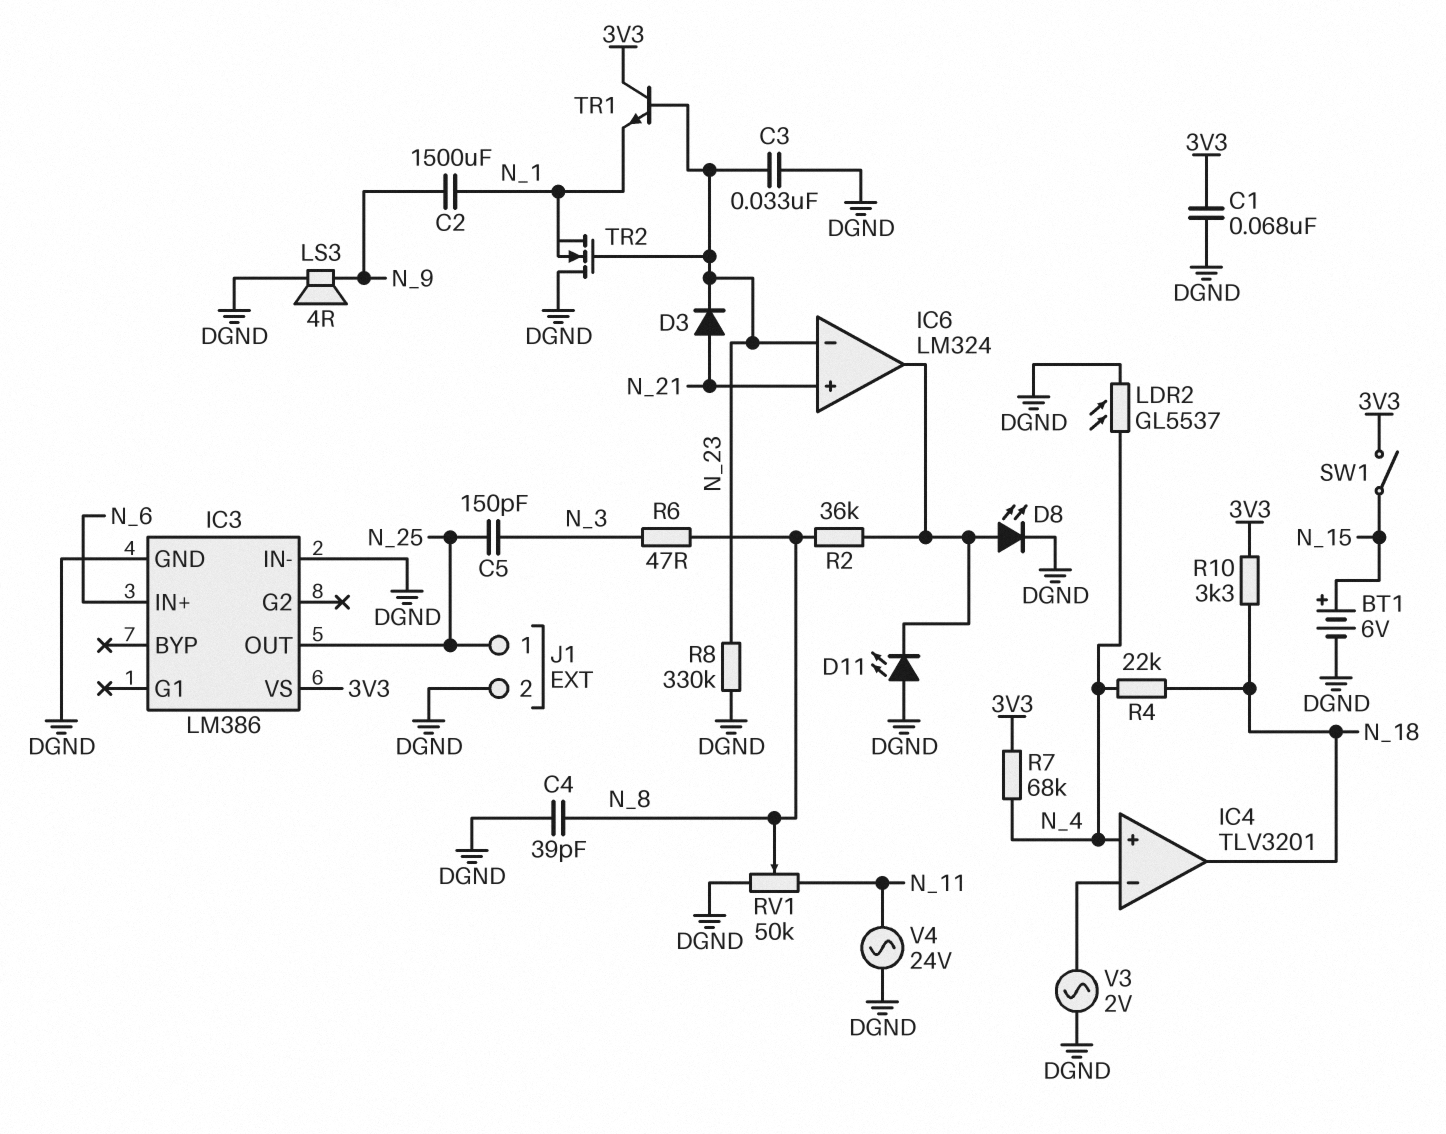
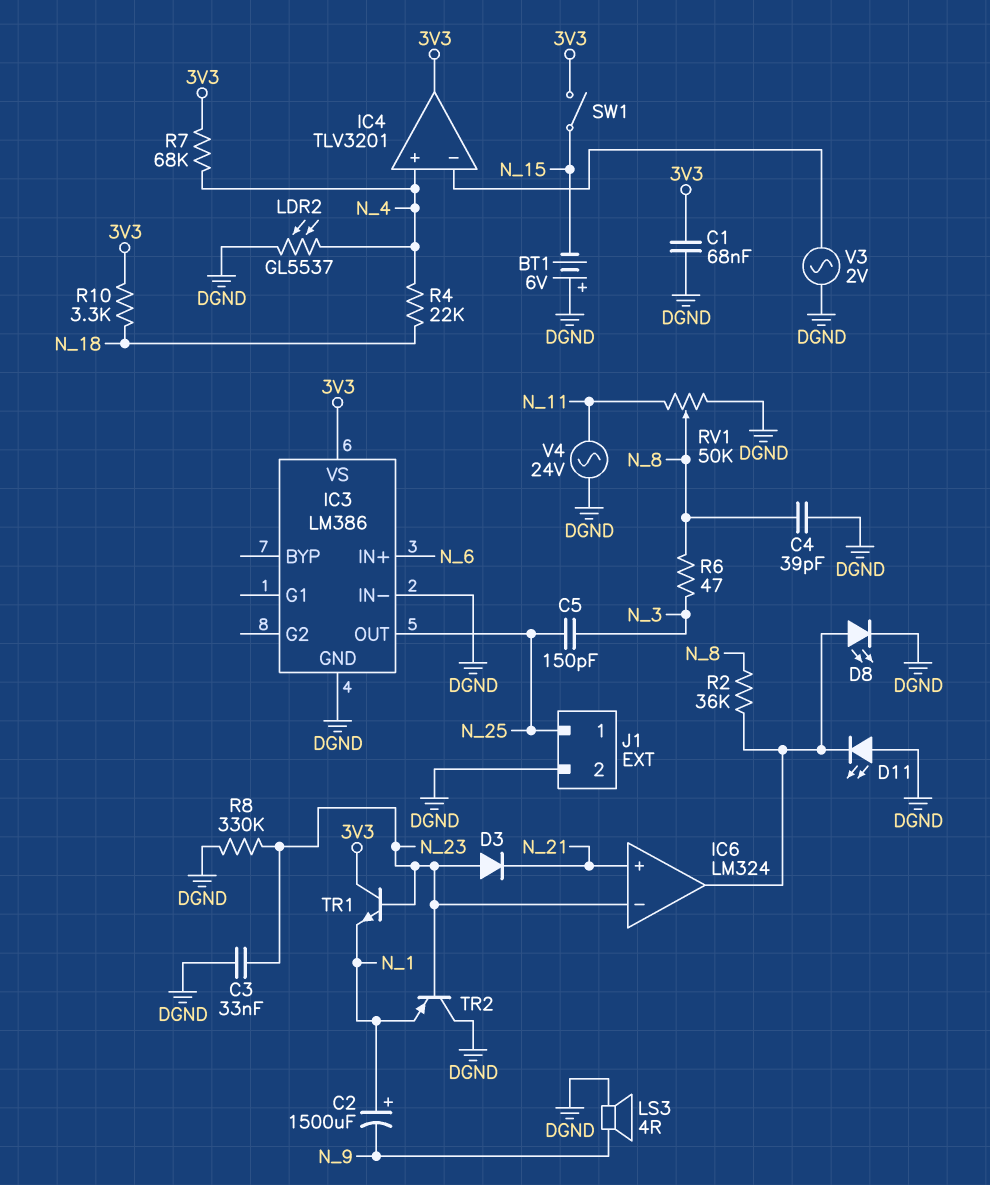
BT1: 6V (plus N_15, minus DGND) -> 6V (plus DGND, minus N_15)
C2: 1500uF (N_1, N_9) -> 1500uF (plus N_1, minus N_9)
D3: diode (A N_21, K N_23) -> diode (A N_23, K N_21)
IC4 pin out: N_18 -> 3V3
TR2: NMOS (G N_23, D DGND, S N_1) -> PNP (B N_23, C DGND, E N_1)

